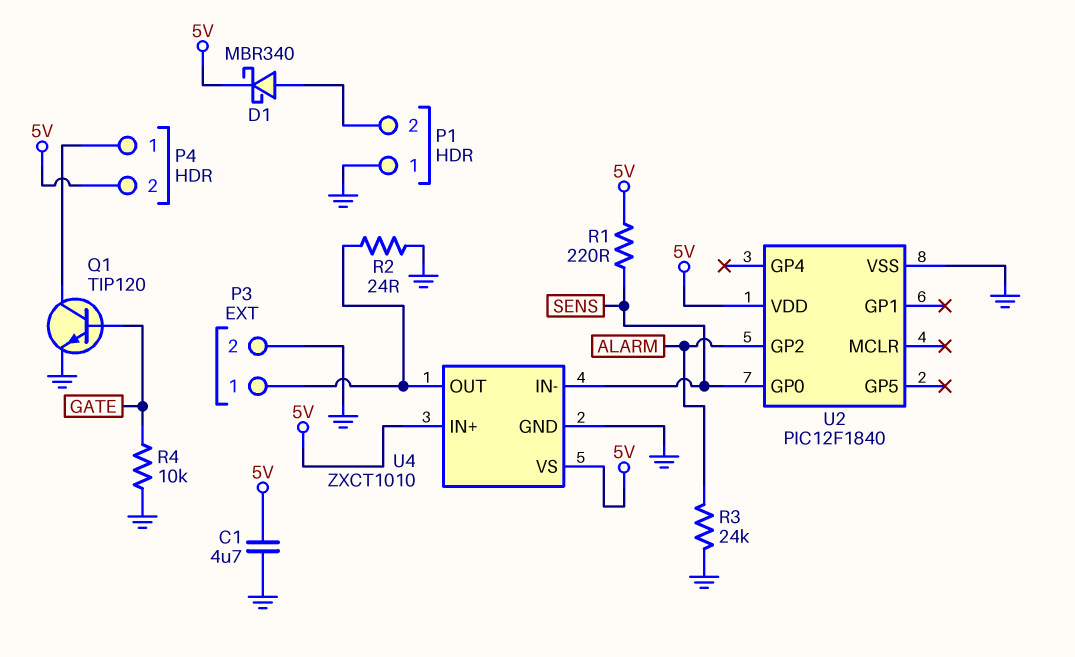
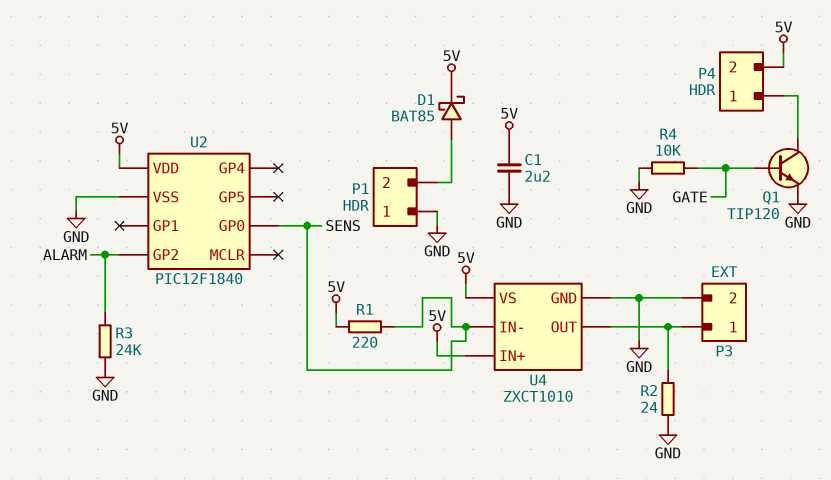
C1: 4.7uF (5V, GND) -> 2.2uF (5V, GND)
D1: schottky MBR340 (A P1/2, K 5V) -> schottky BAT85 (A P1/2, K 5V)

